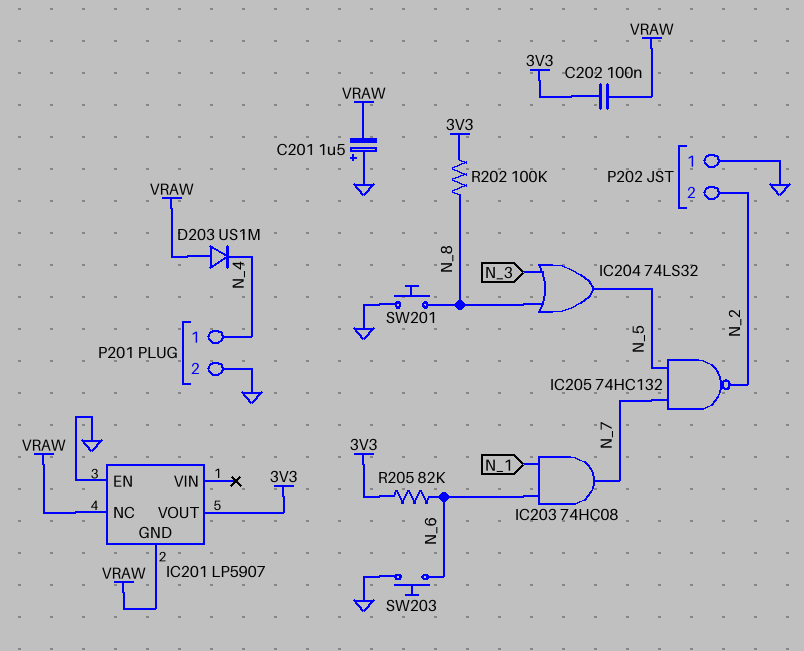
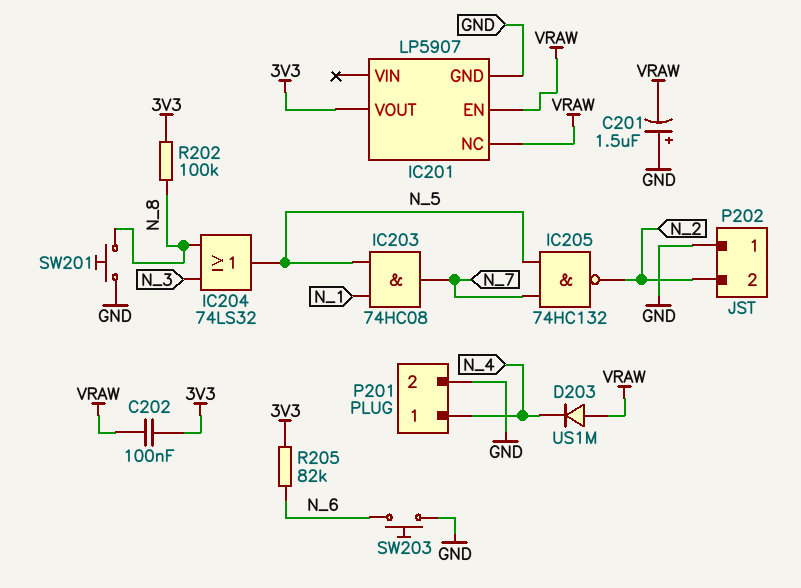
IC201 pin EN: GND -> VRAW
IC201 pin GND: VRAW -> GND
IC203: AND 74HC08 (in N_1, in N_6, out N_7) -> AND 74HC08 (in N_1, in N_5, out N_7)

